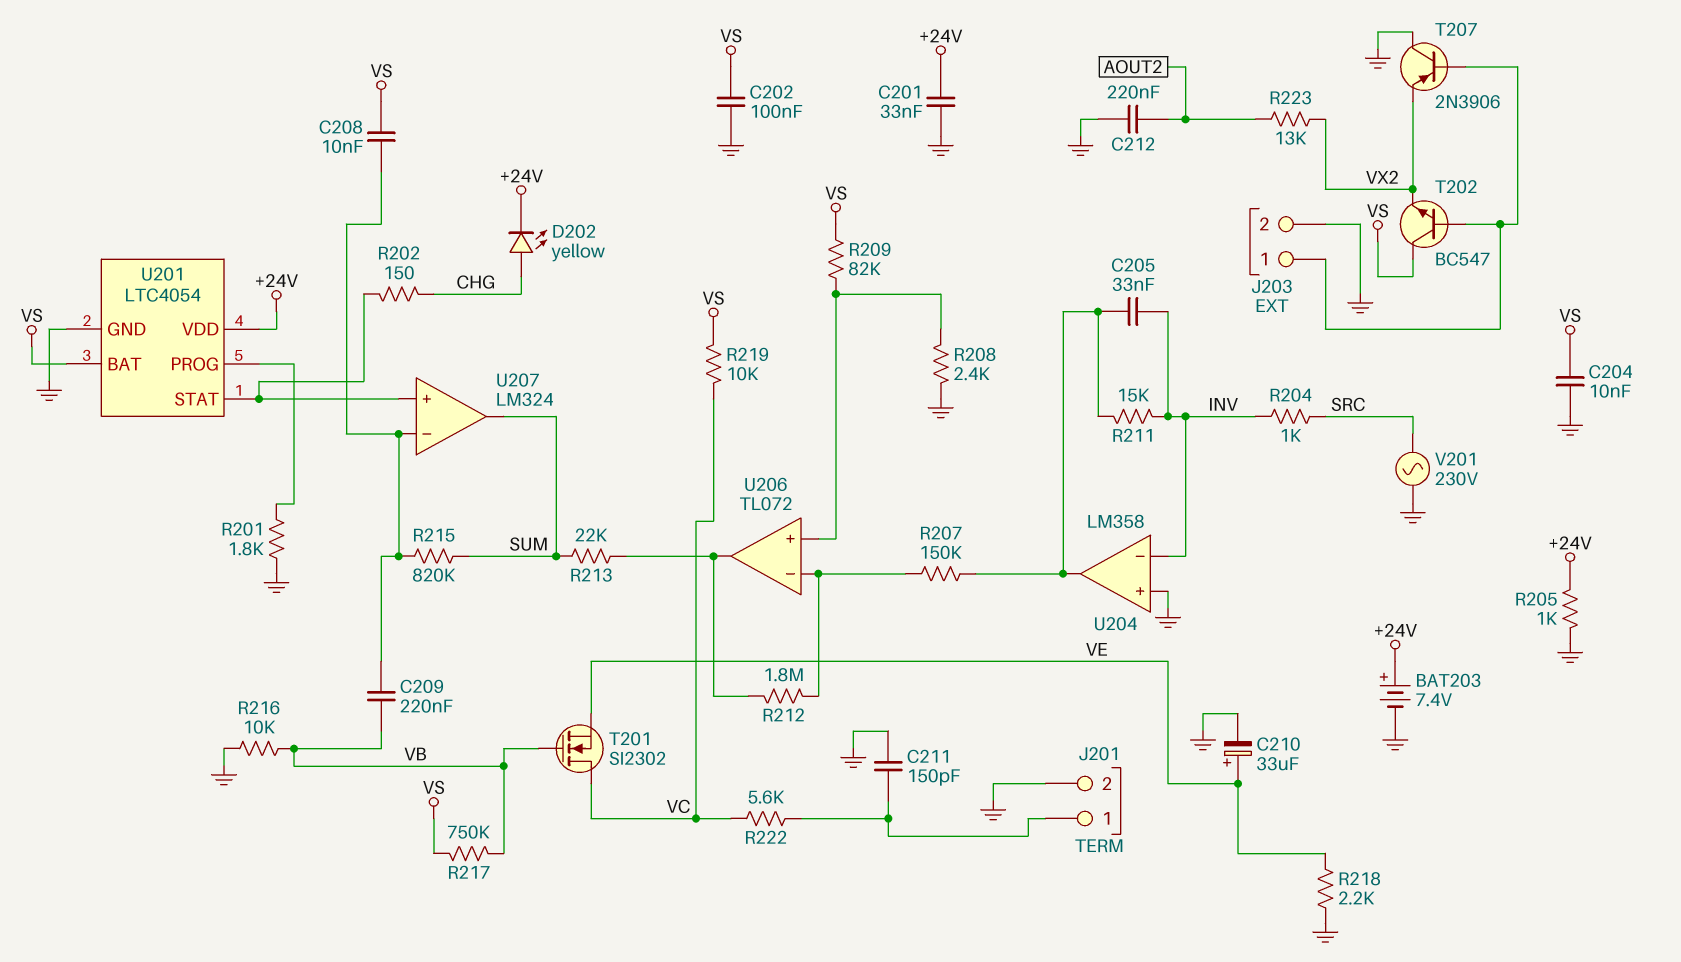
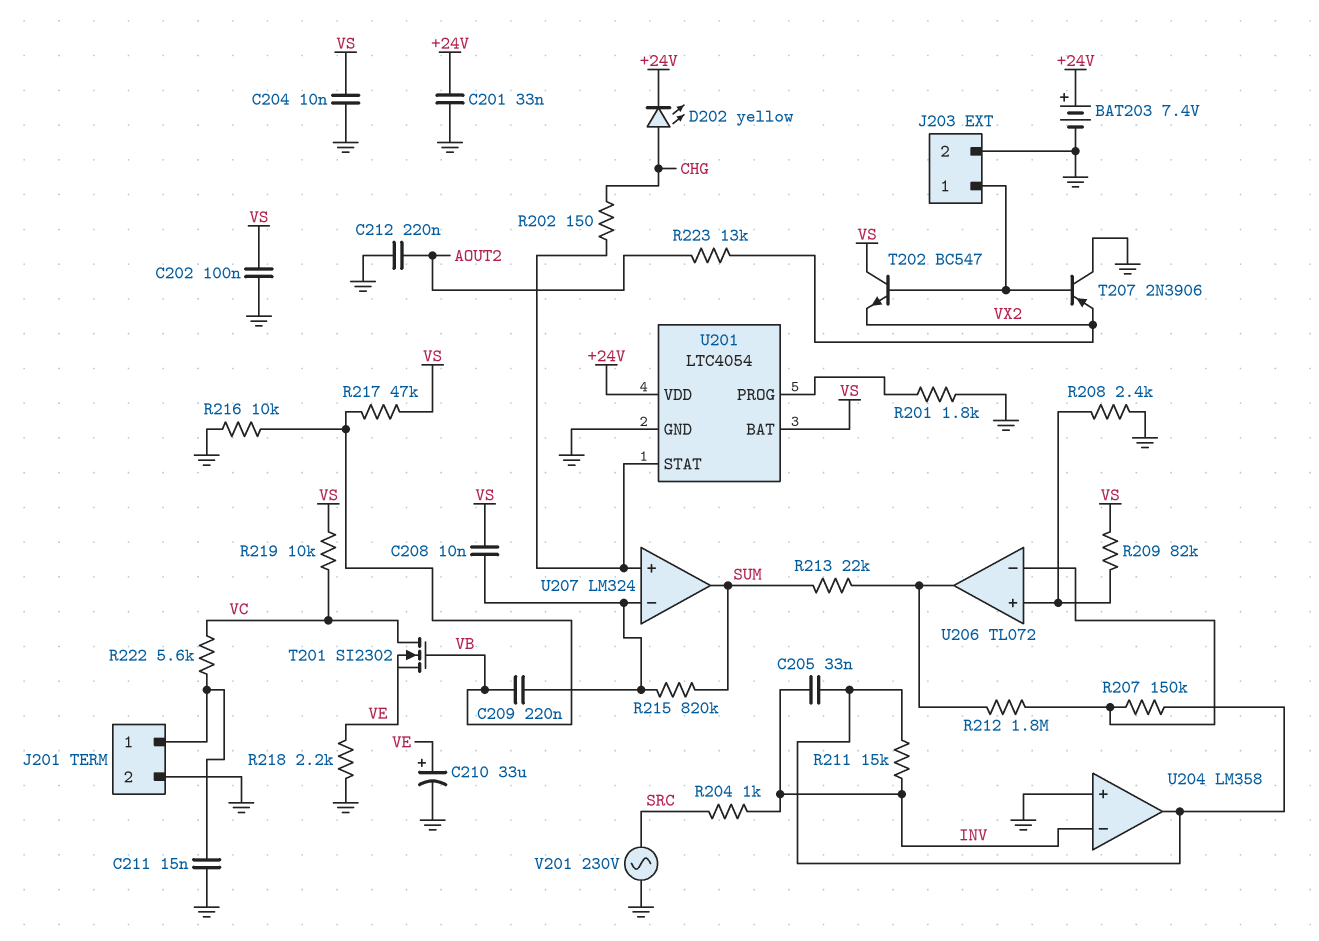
C211: 150pF (GND, J201/1) -> 15nF (GND, J201/1)
R205: 1k (+24V, GND) -> none
R217: 750k (VB, VS) -> 47k (VB, VS)

